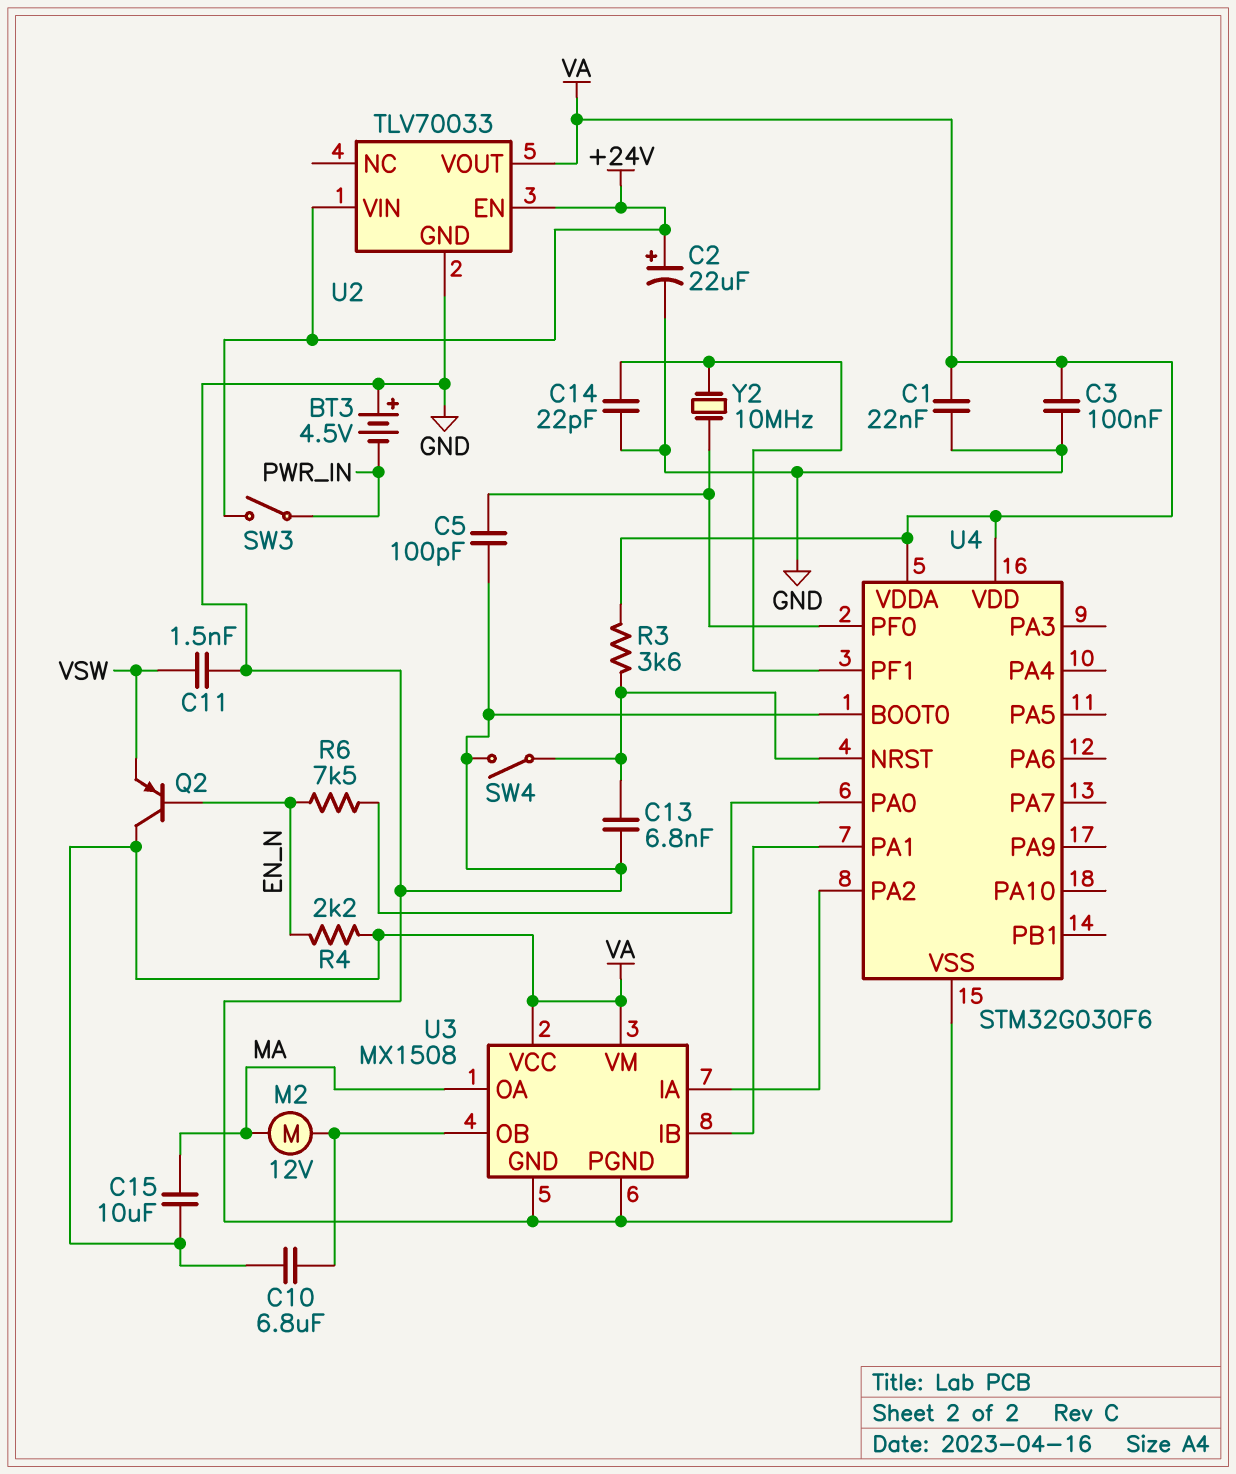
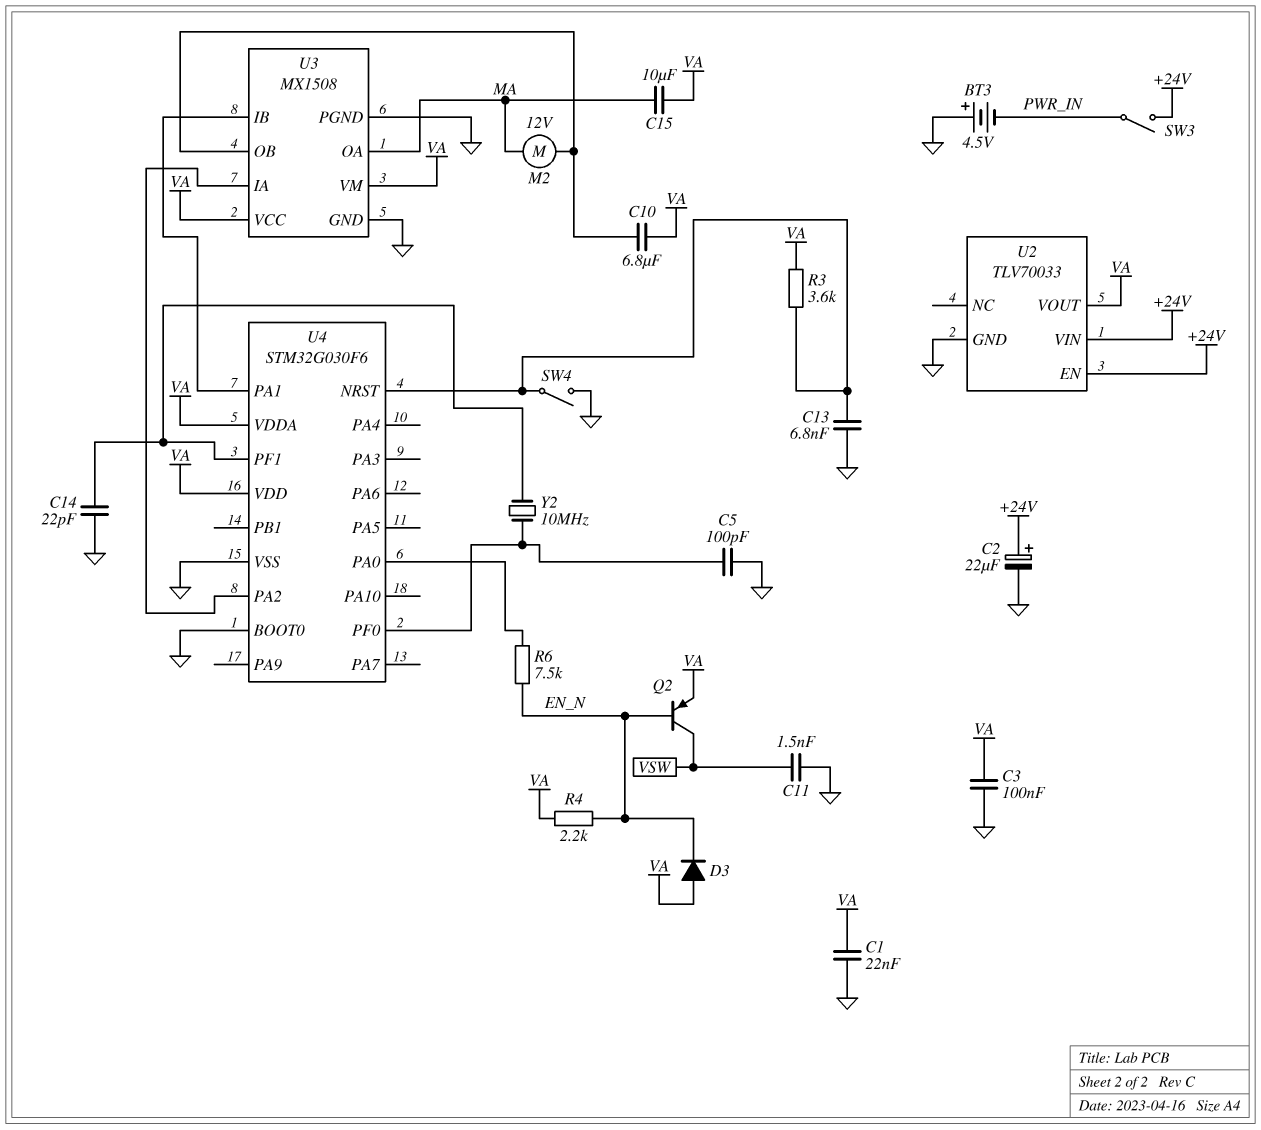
D3: none -> diode (A VA, K EN_N)
Q2: PNP (B EN_N, C VA, E VSW) -> PNP (B EN_N, C VSW, E VA)

